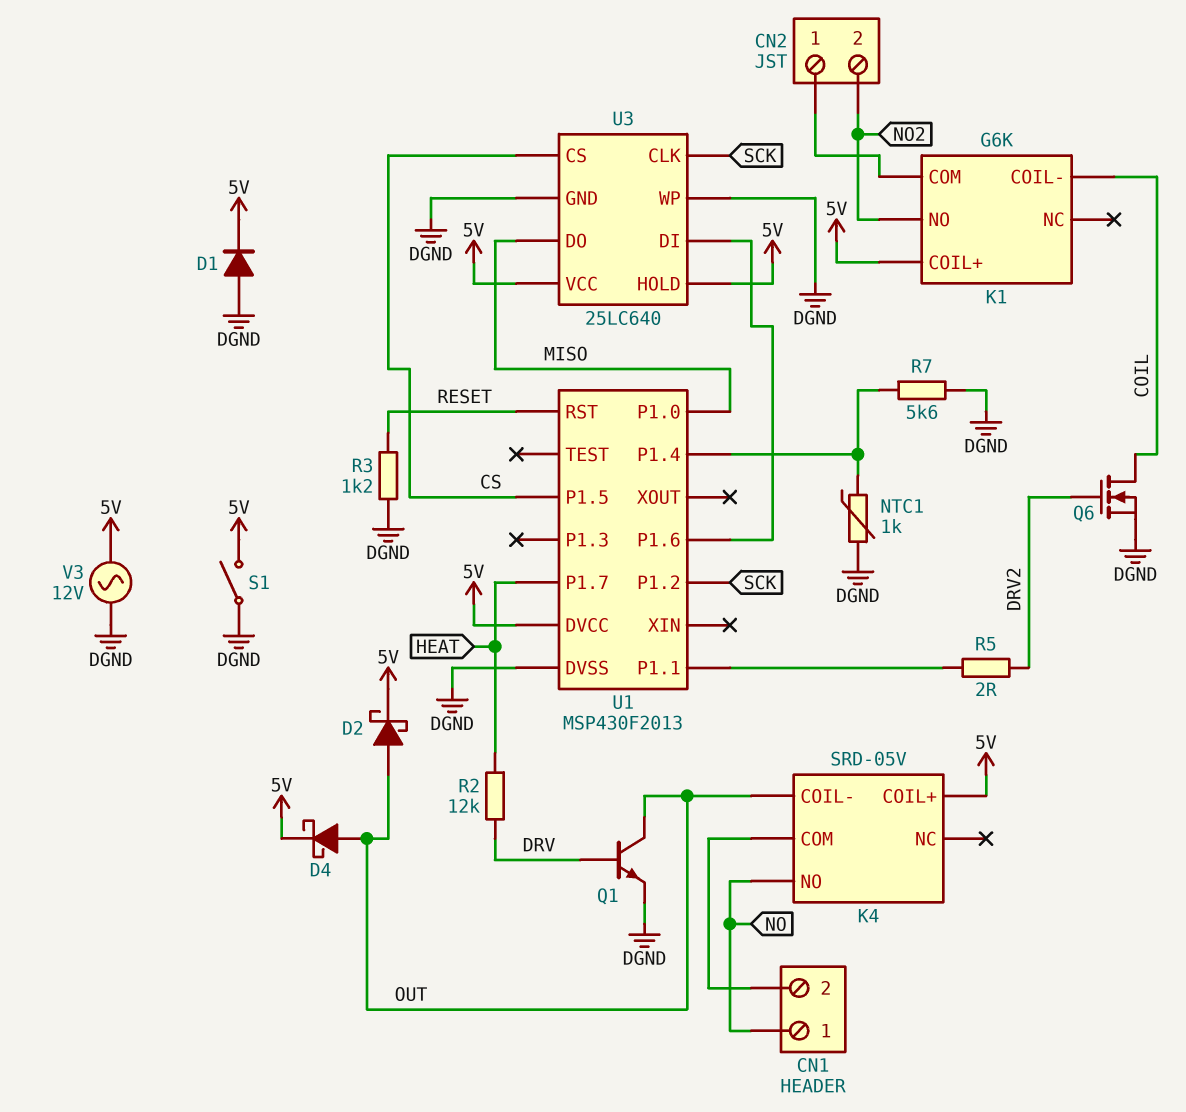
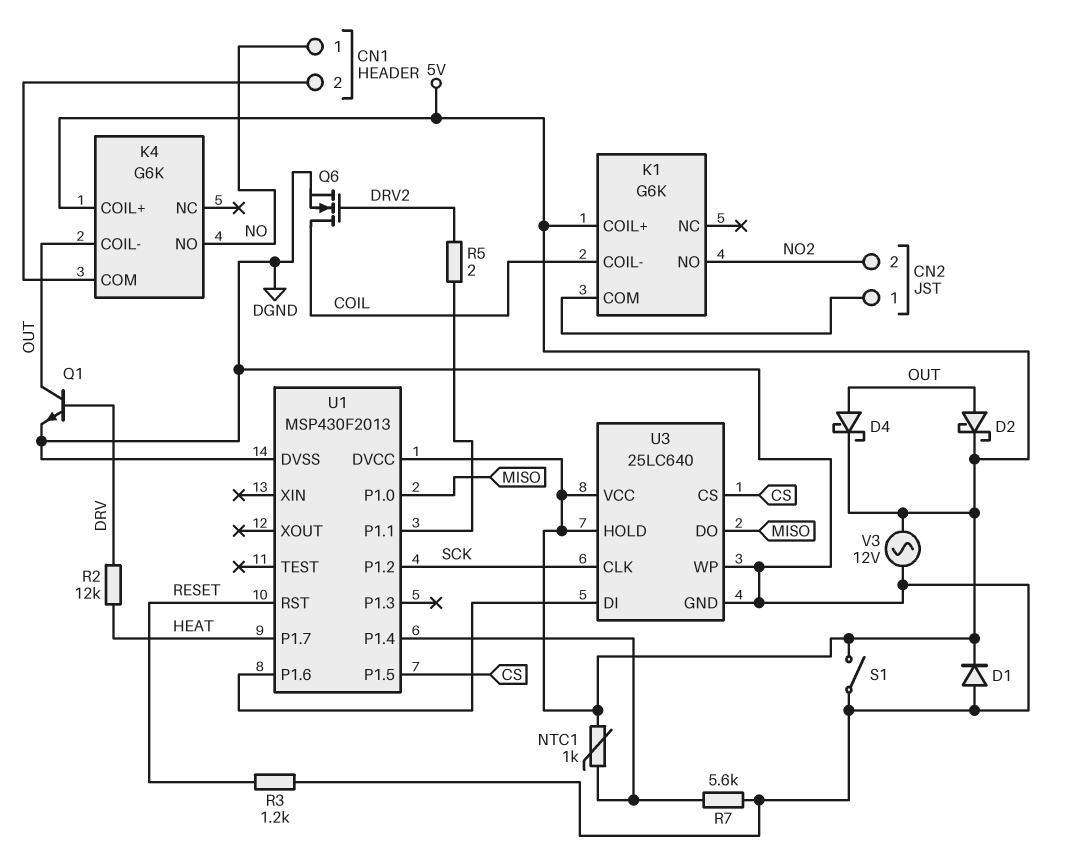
K4: SRD-05V -> G6K
NTC1: 1k (DGND, U1/P1.4) -> 1k (5V, U1/P1.4)

